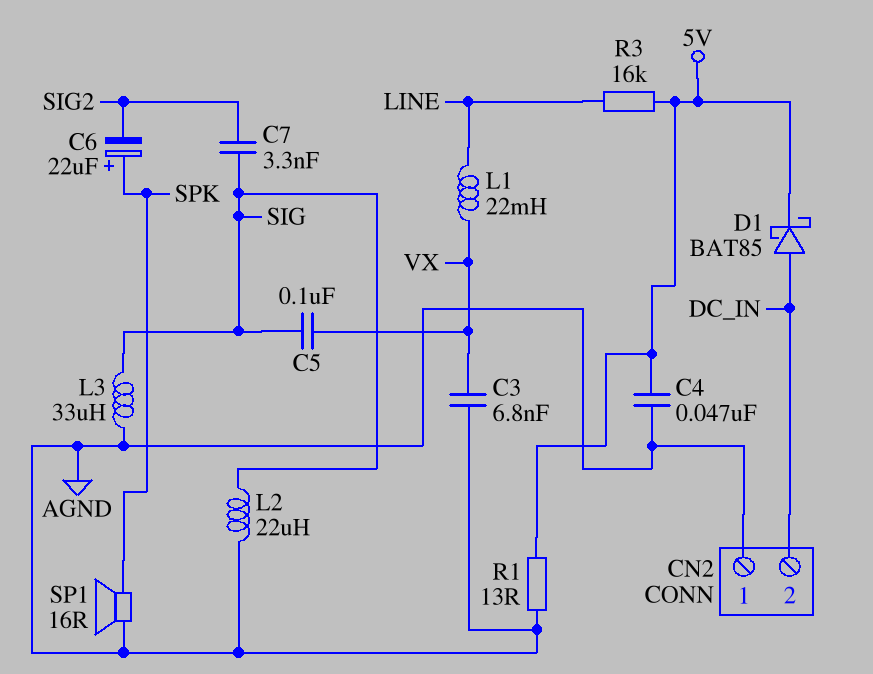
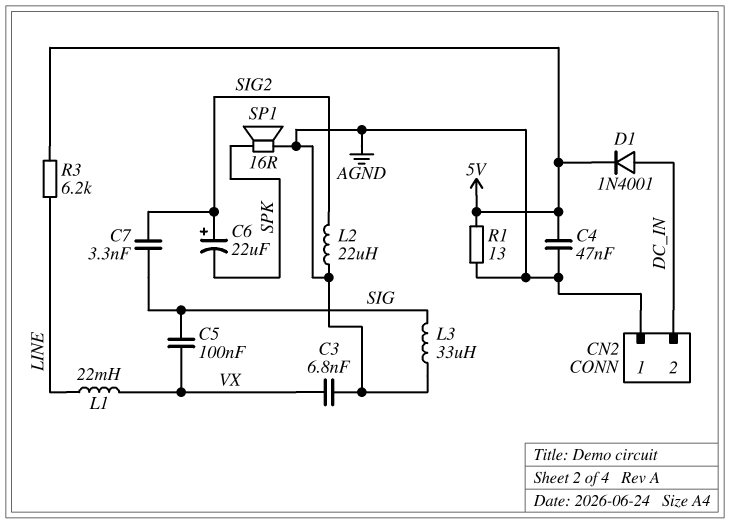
C6: 22uF (plus SPK, minus SIG2) -> 22uF (plus SIG2, minus SPK)
D1: schottky BAT85 (A DC_IN, K 5V) -> diode 1N4001 (A DC_IN, K 5V)
L2: 22uH (AGND, SIG) -> 22uH (AGND, SIG2)
R3: 16k (5V, LINE) -> 6.2k (5V, LINE)

